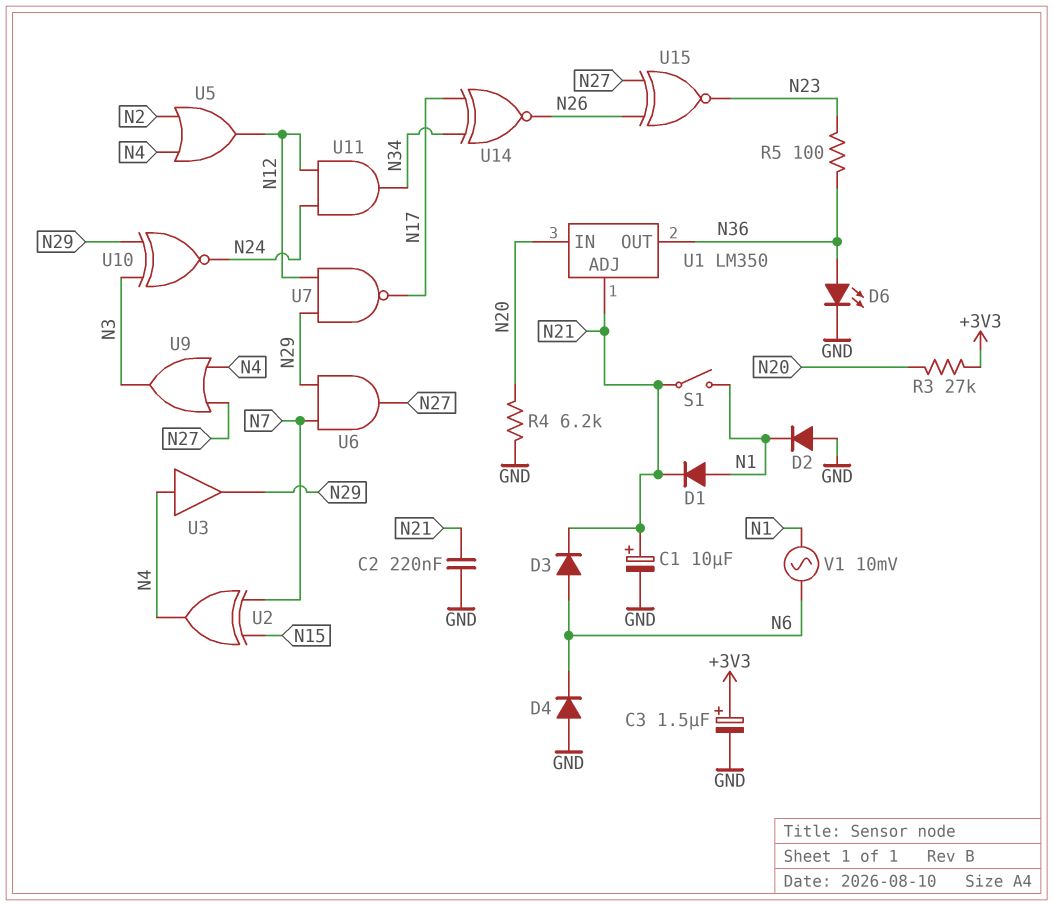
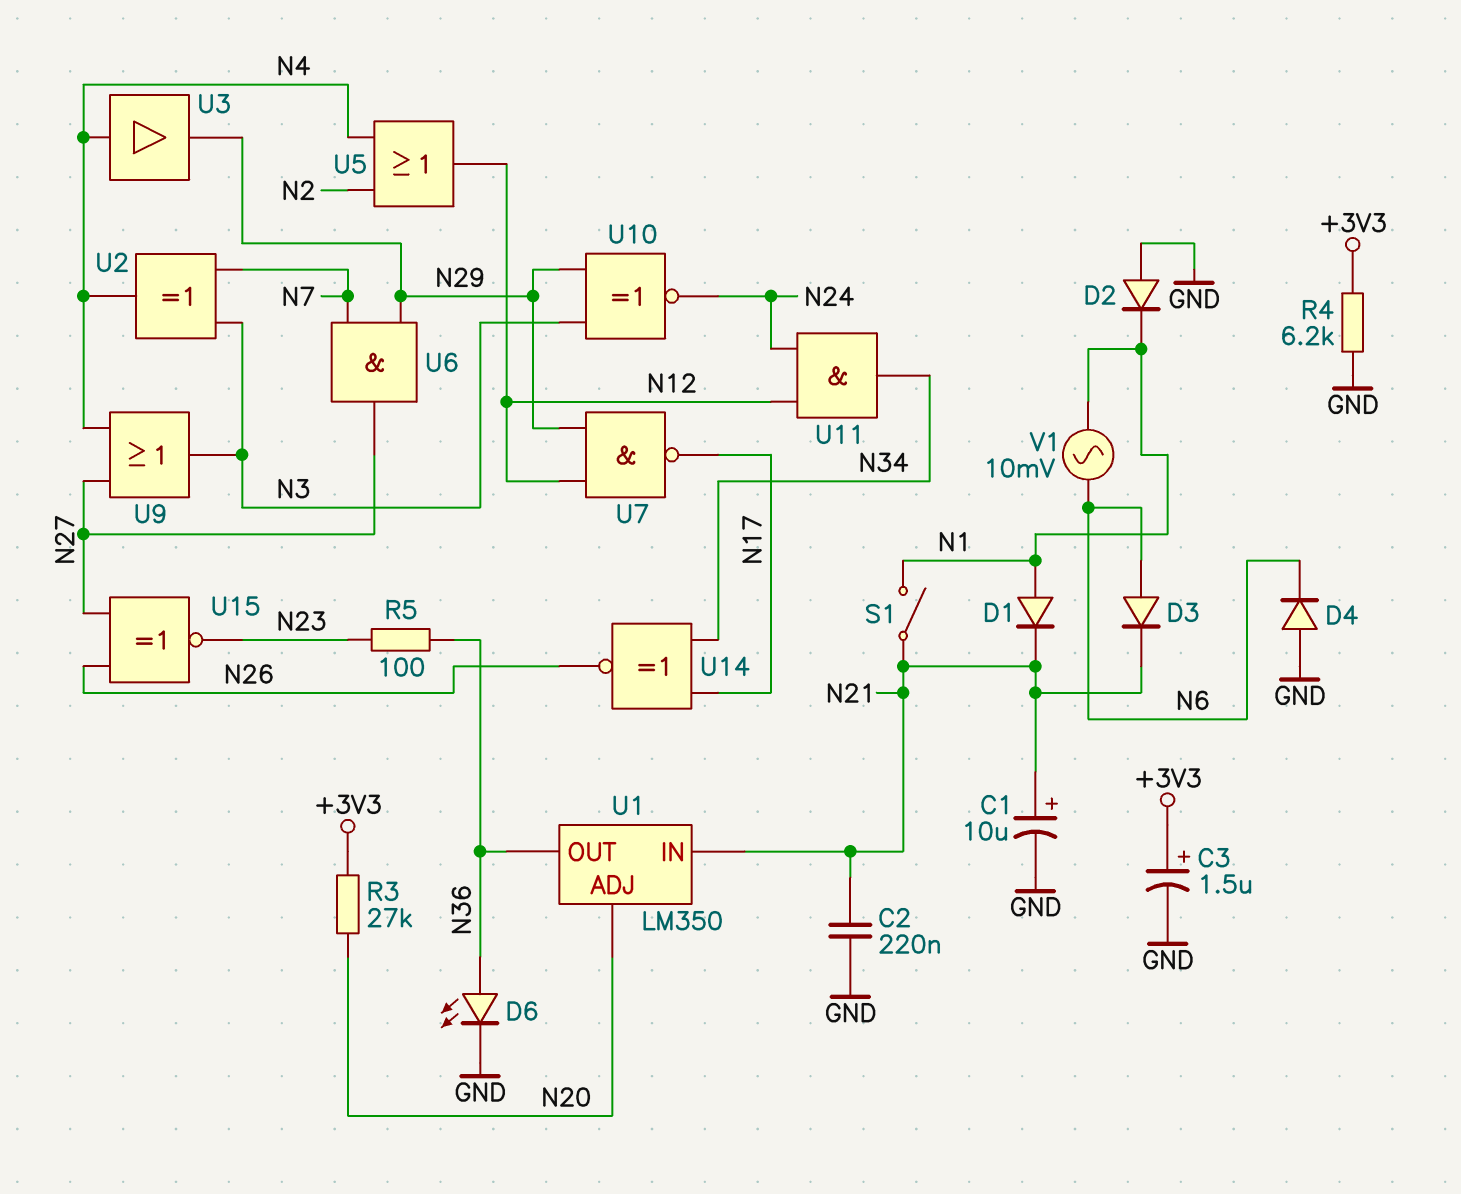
R4: 6.2k (GND, N20) -> 6.2k (+3V3, GND)
U1 pin ADJ: N21 -> N20
U1 pin IN: N20 -> N21
U2: XOR (in N7, in N15, out N4) -> XOR (in N3, in N7, out N4)

